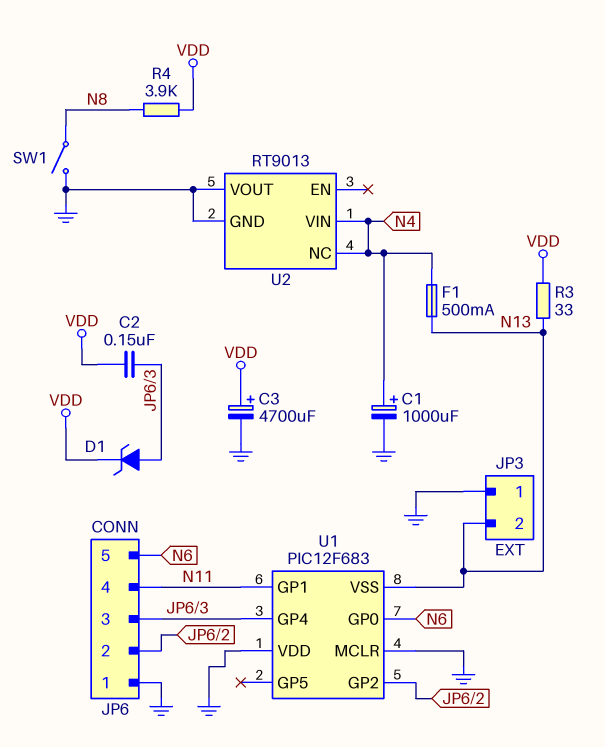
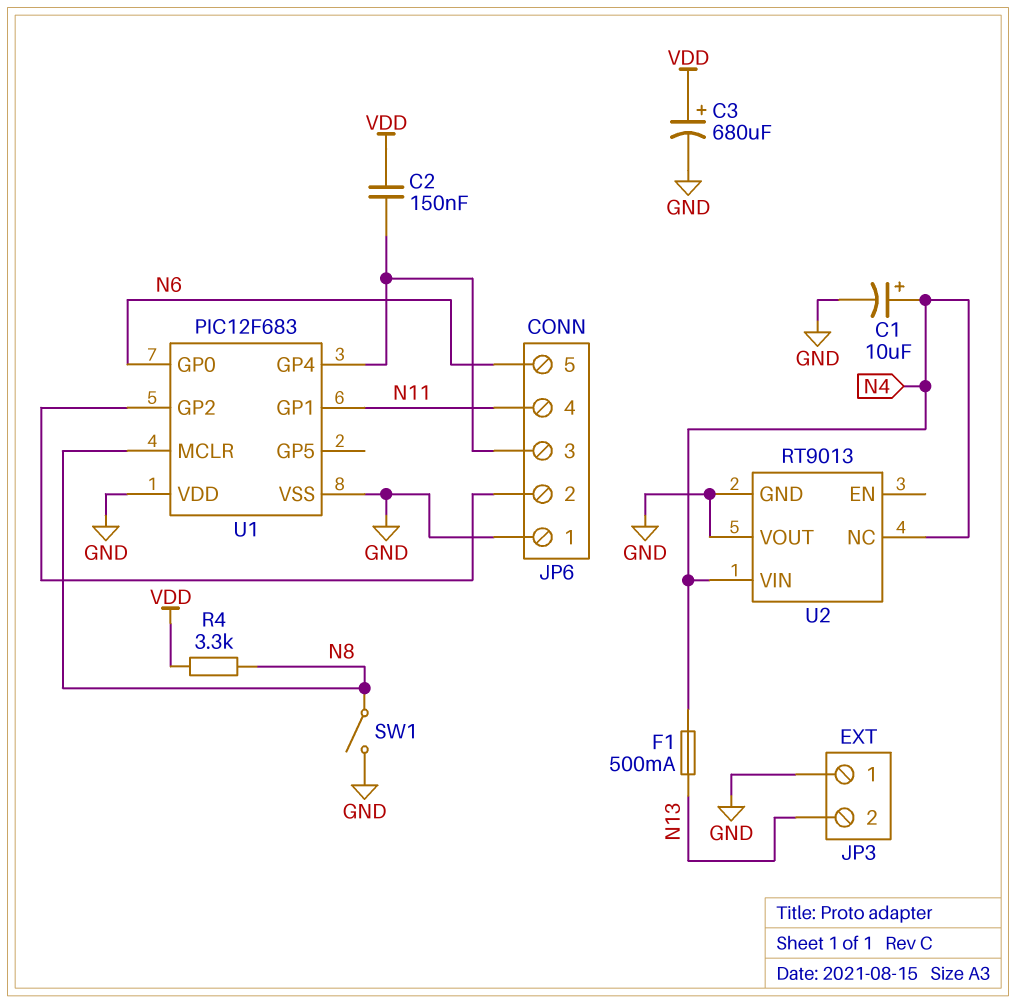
C1: 1000uF (plus N4, minus GND) -> 10uF (plus N4, minus GND)
C3: 4700uF (plus VDD, minus GND) -> 680uF (plus VDD, minus GND)
D1: zener (A JP6/3, K VDD) -> none
R3: 33 (N13, VDD) -> none
R4: 3.9k (N8, VDD) -> 3.3k (N8, VDD)
U1 pin MCLR: GND -> N8
U1 pin VSS: N13 -> GND

